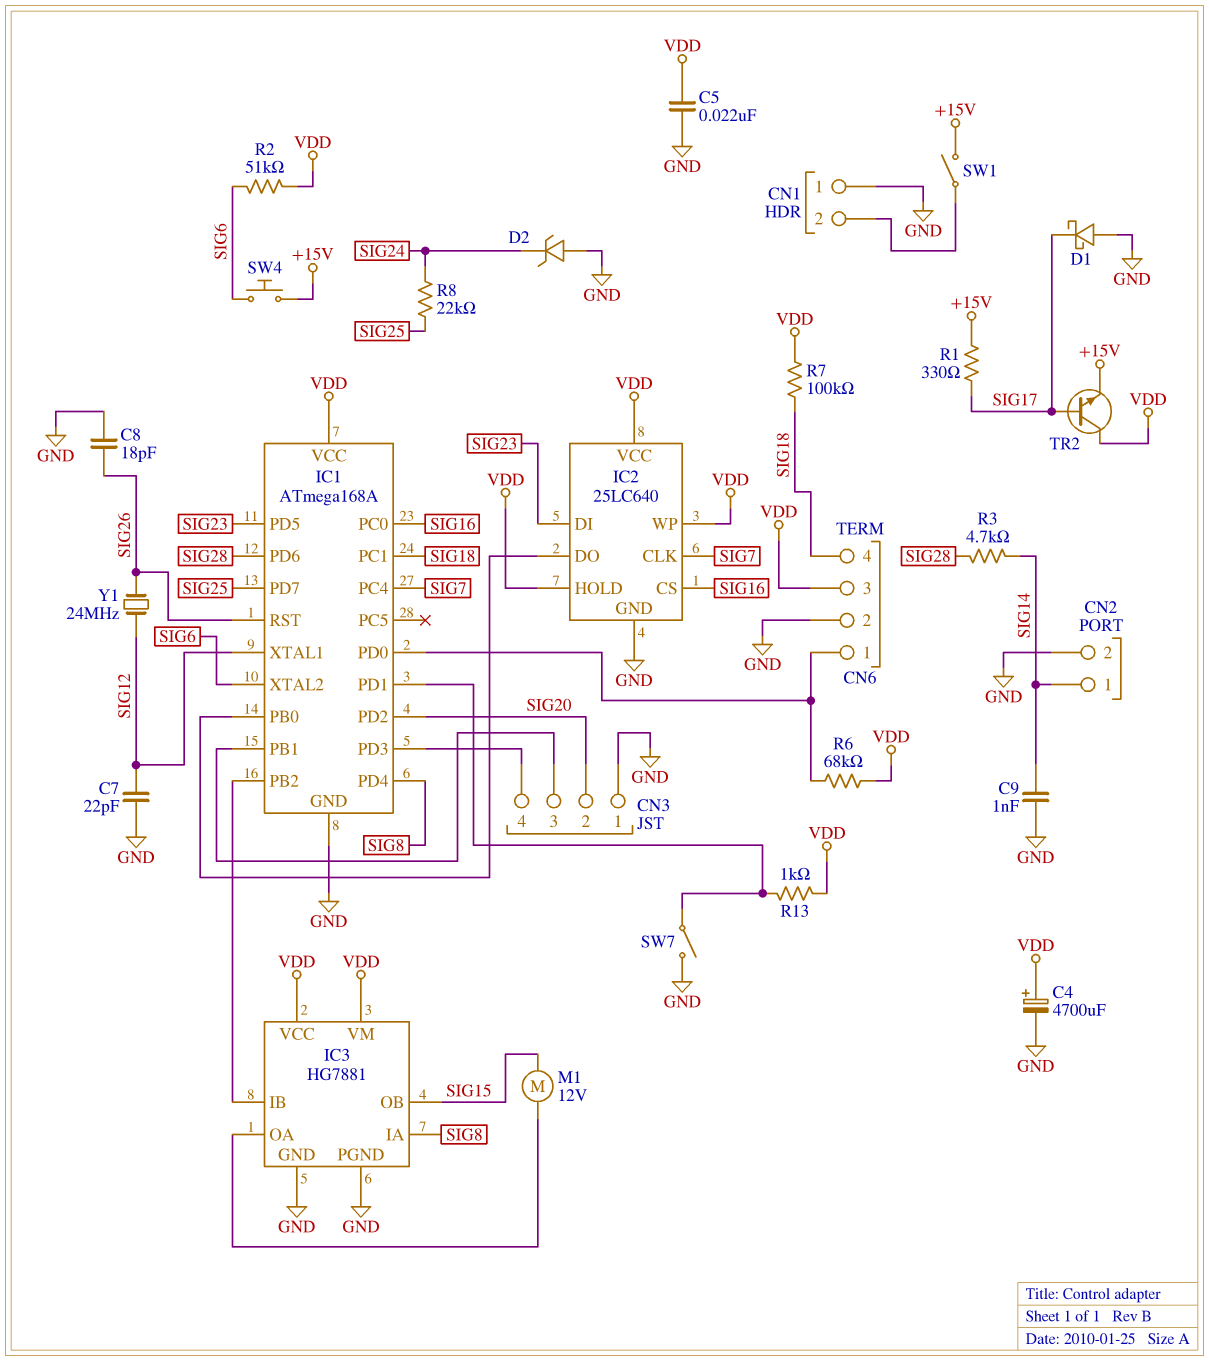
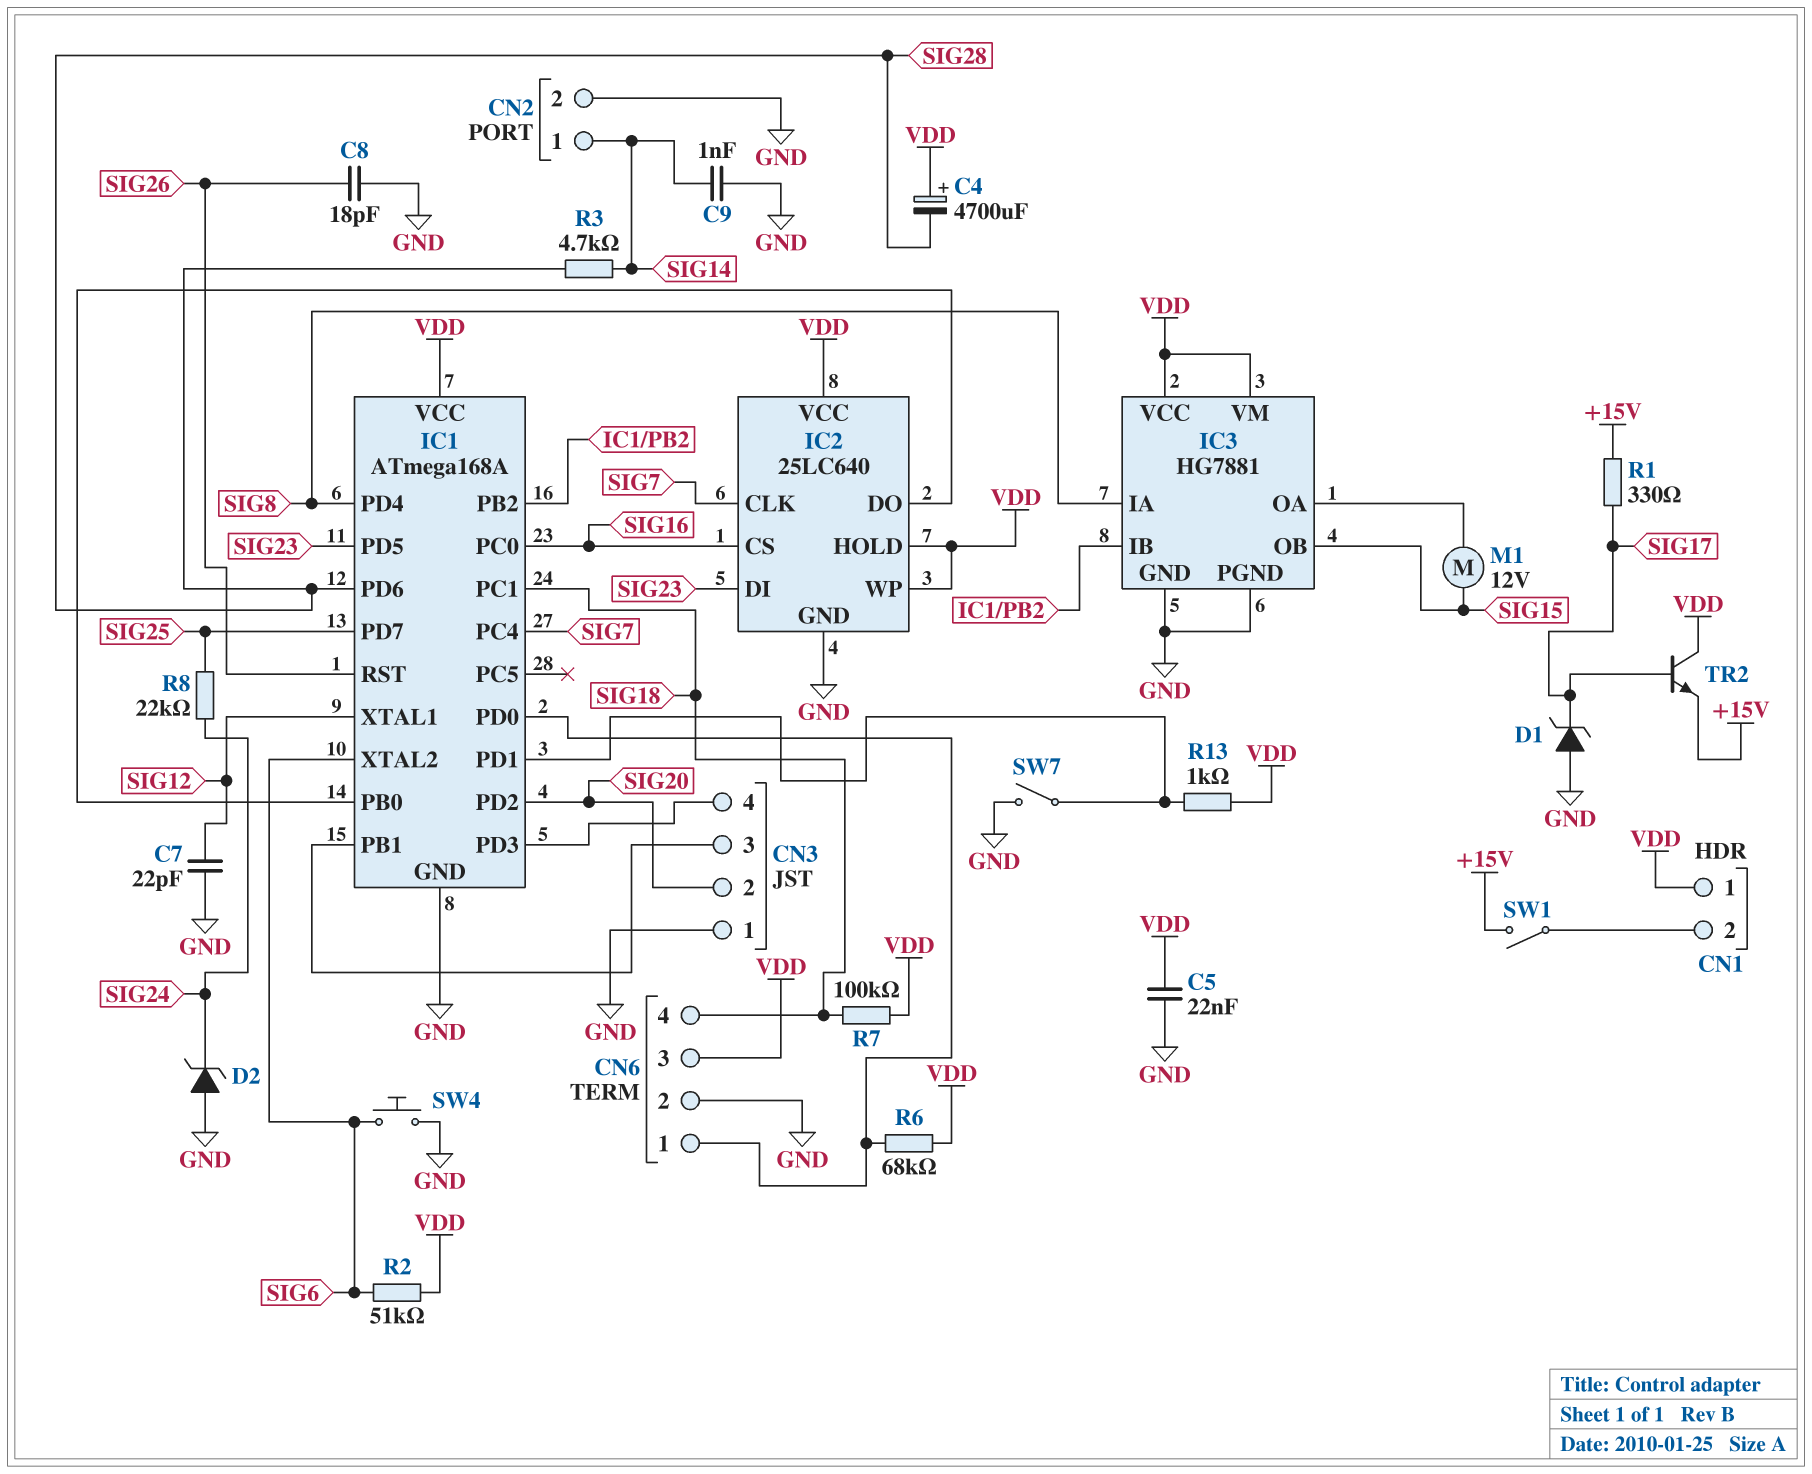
C4: 4700uF (plus VDD, minus GND) -> 4700uF (plus VDD, minus SIG28)
CN1 pin 1: GND -> VDD
D1: schottky (A GND, K SIG17) -> zener (A GND, K SIG17)
SW4: button (+15V, SIG6) -> button (GND, SIG6)
Y1: 24MHz (SIG12, SIG26) -> none

